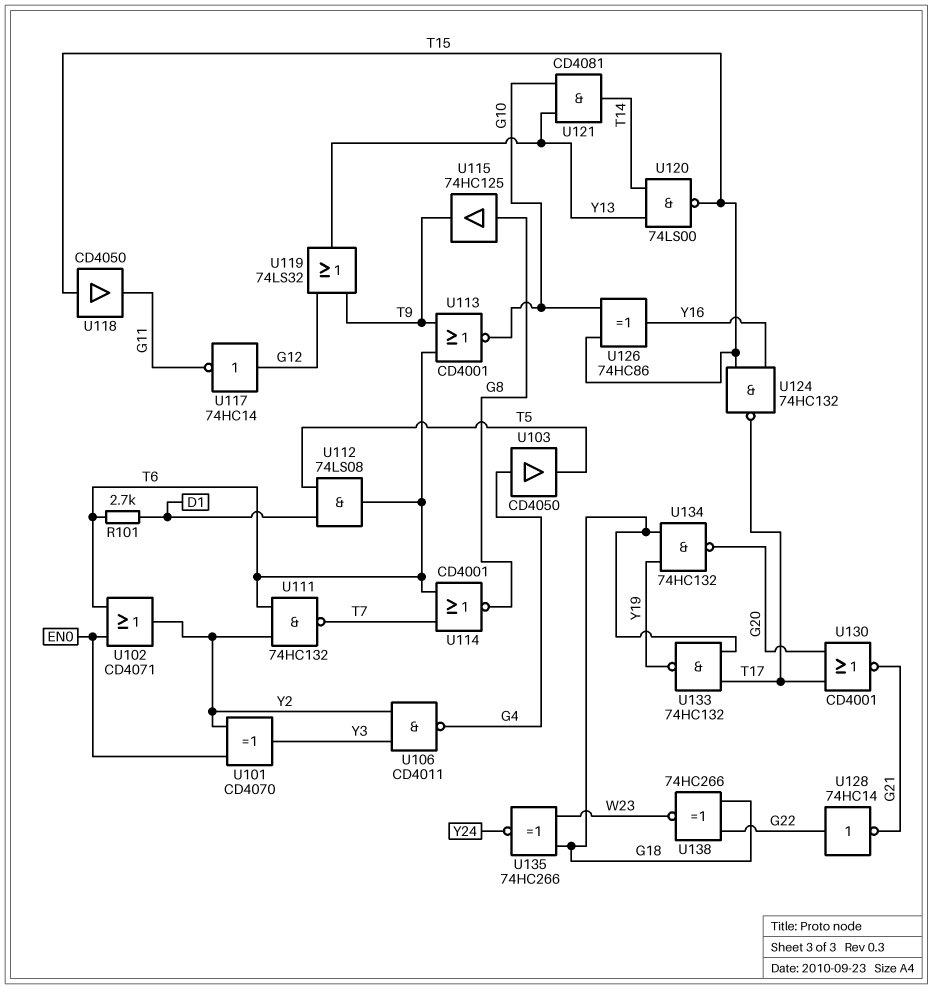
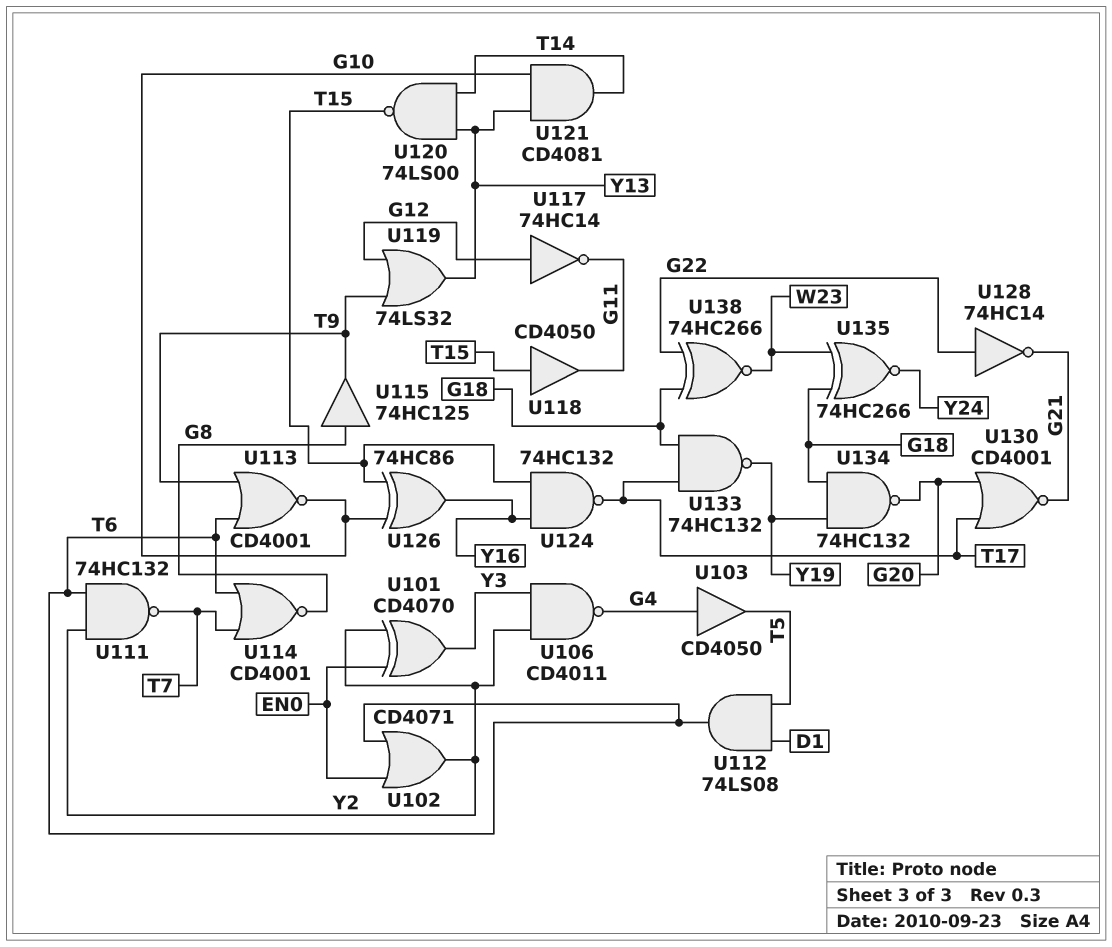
R101: 2.7k (D1, T6) -> none

